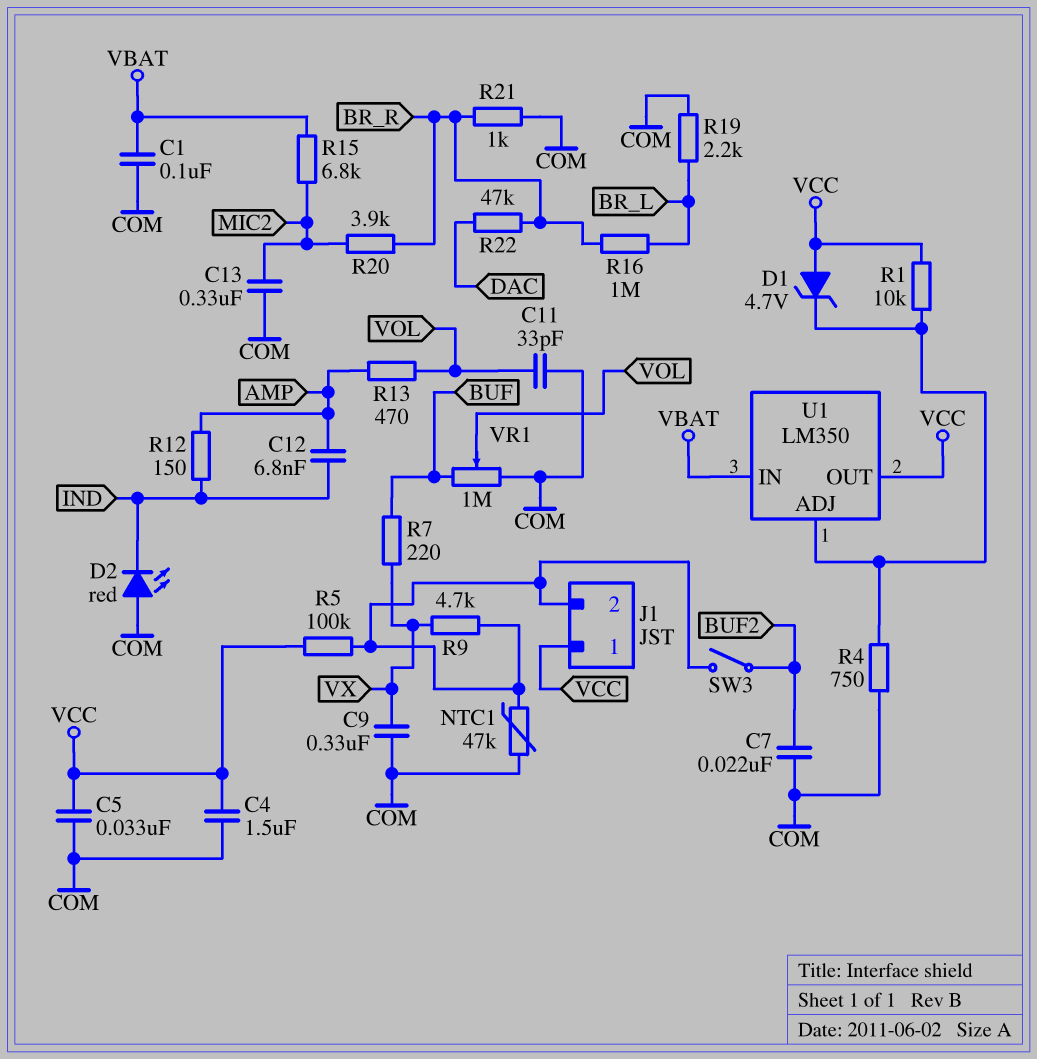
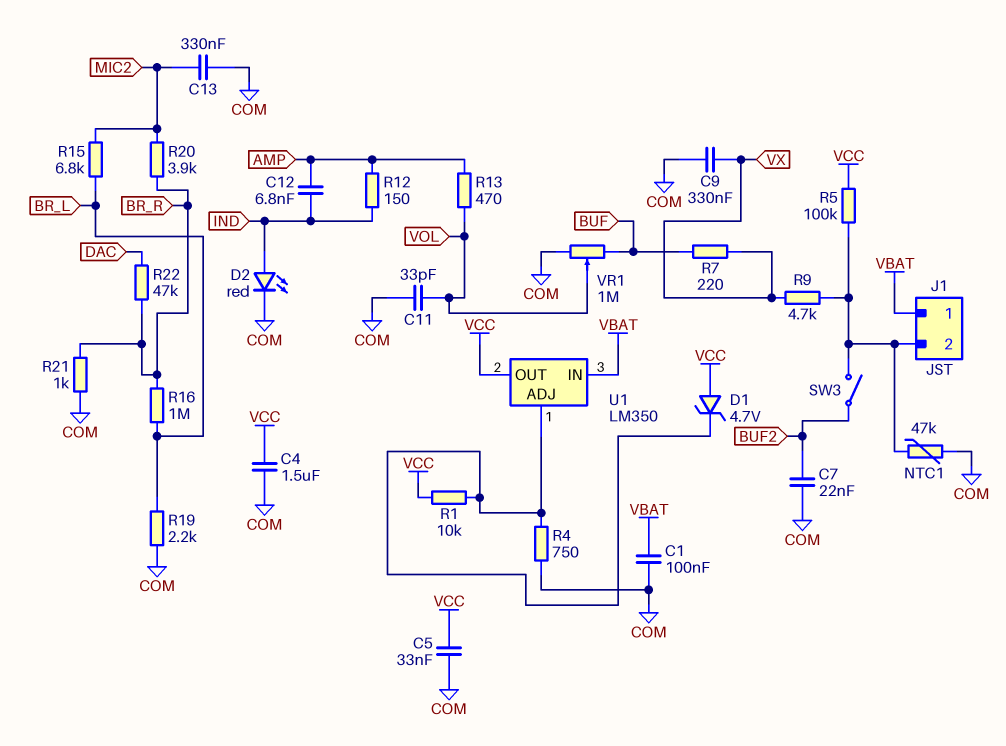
D2: LED red (A COM, K IND) -> LED red (A IND, K COM)
J1 pin 1: VCC -> VBAT
R15: 6.8k (MIC2, VBAT) -> 6.8k (BR_L, MIC2)

